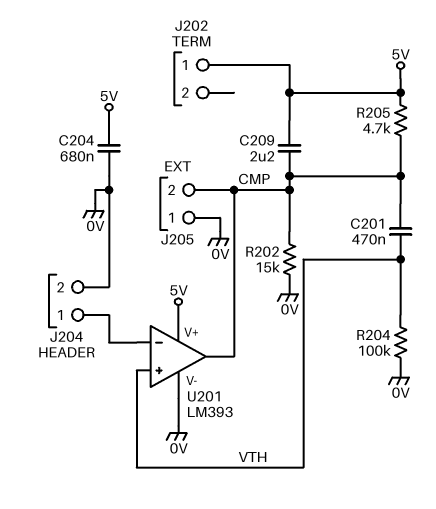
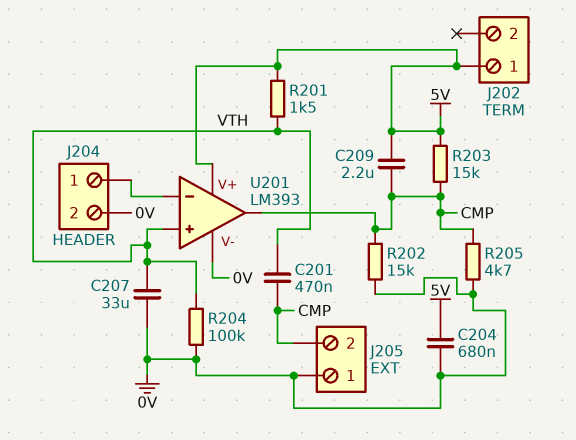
C207: none -> 33uF (0V, VTH)
R201: none -> 1.5k (5V, VTH)
R203: none -> 15k (5V, CMP)
R205: 4.7k (5V, CMP) -> 4.7k (0V, CMP)

